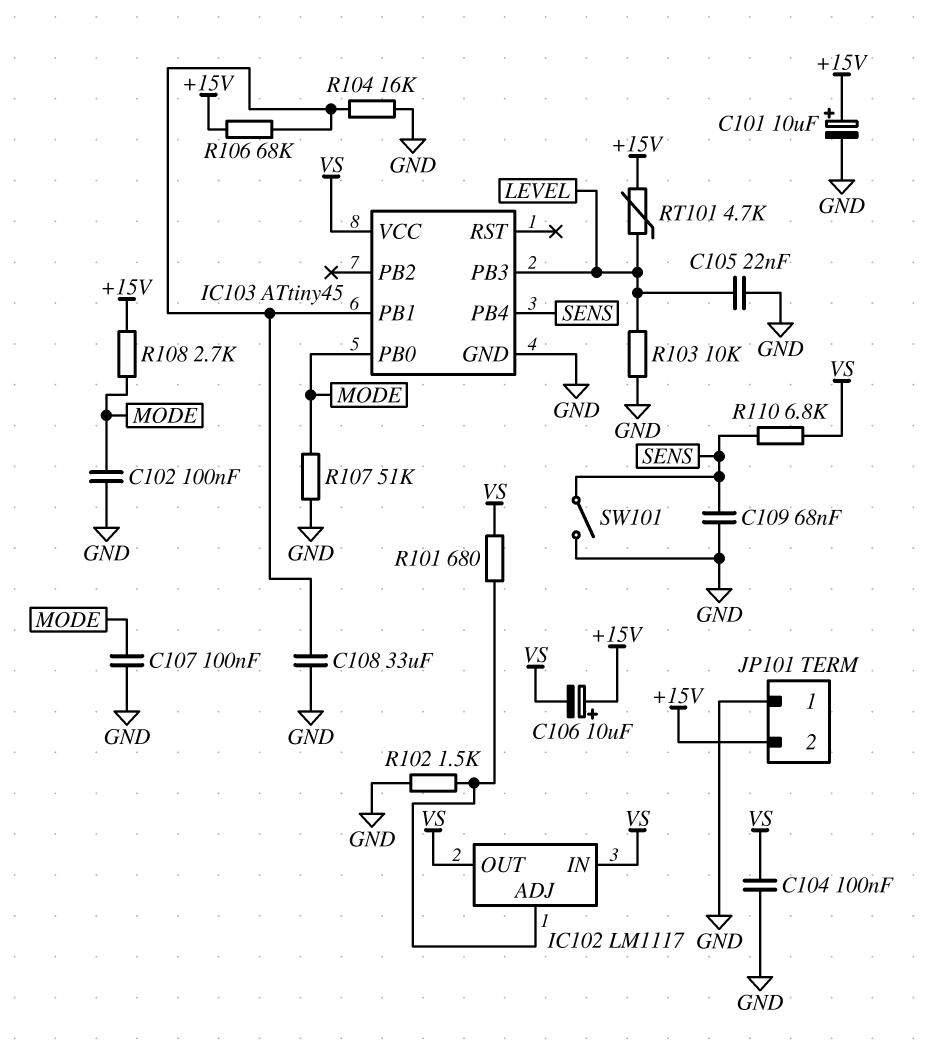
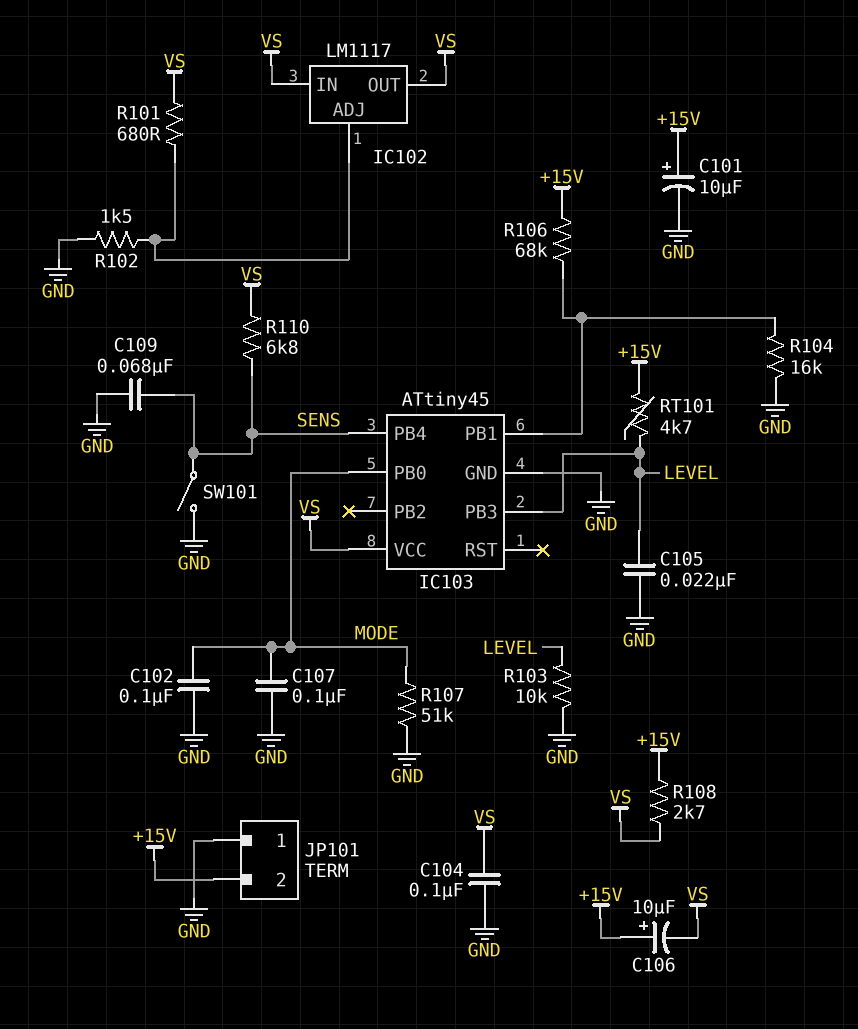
C108: 33uF (GND, IC103/PB1) -> none
R108: 2.7k (+15V, MODE) -> 2.7k (+15V, VS)

